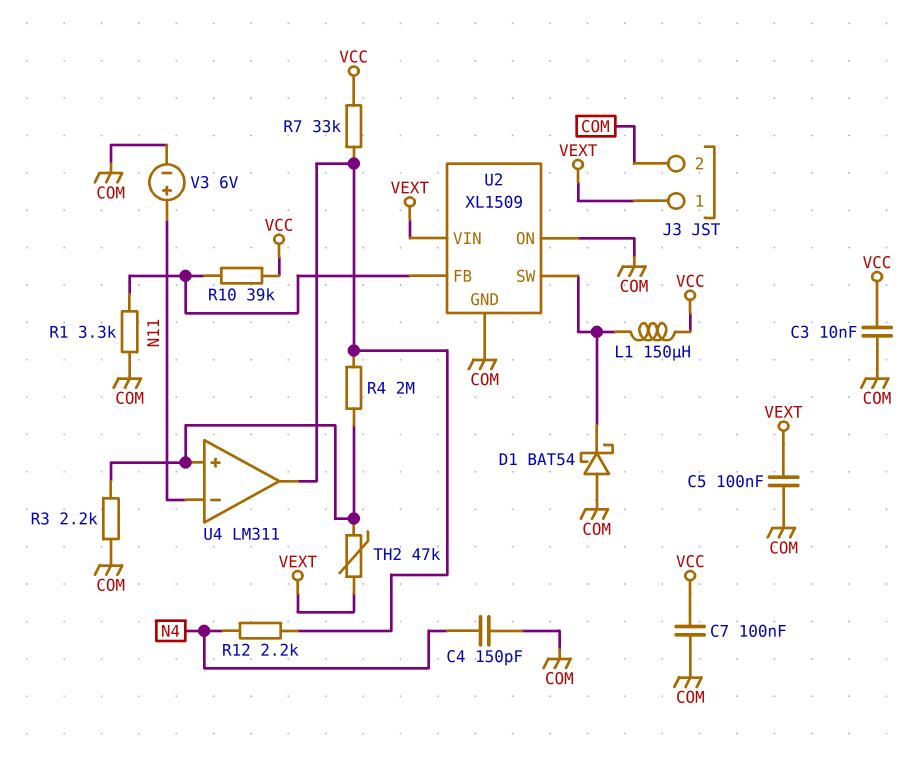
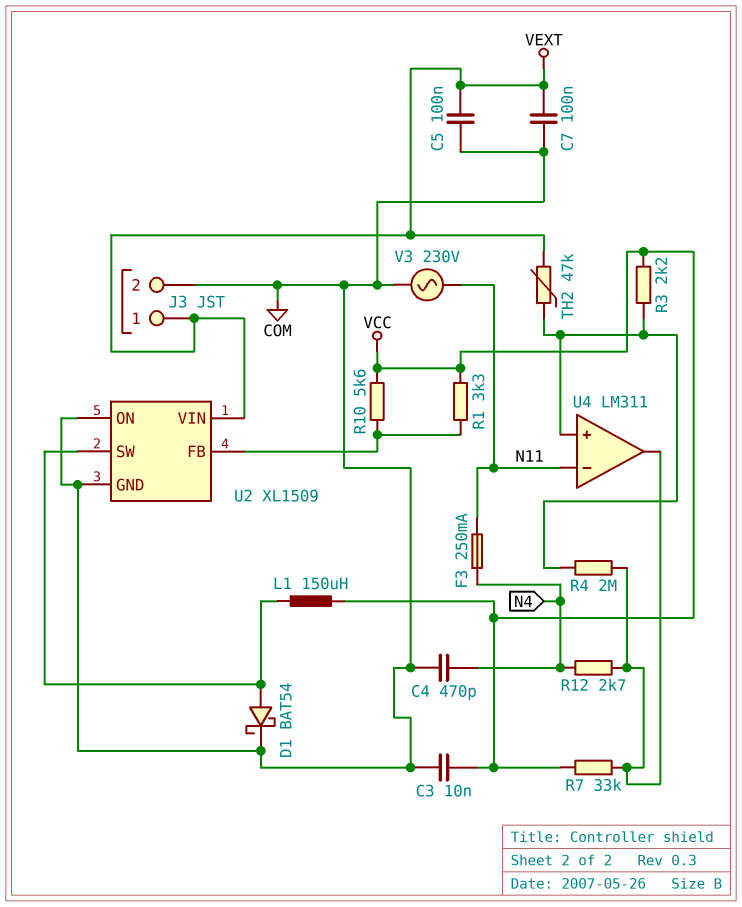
C4: 150pF (COM, N4) -> 470pF (COM, N4)
C7: 100nF (COM, VCC) -> 100nF (COM, VEXT)
D1: schottky BAT54 (A COM, K U2/SW) -> schottky BAT54 (A U2/SW, K COM)
F3: none -> 250mA (N4, N11)
R1: 3.3k (COM, U2/FB) -> 3.3k (U2/FB, VCC)
R3: 2.2k (COM, U4/in+) -> 2.2k (U4/in+, VCC)
R10: 39k (U2/FB, VCC) -> 5.6k (U2/FB, VCC)
R12: 2.2k (N4, U4/out) -> 2.7k (N4, U4/out)
V3: 6V (plus N11, minus COM) -> AC 230V (COM, N11)

